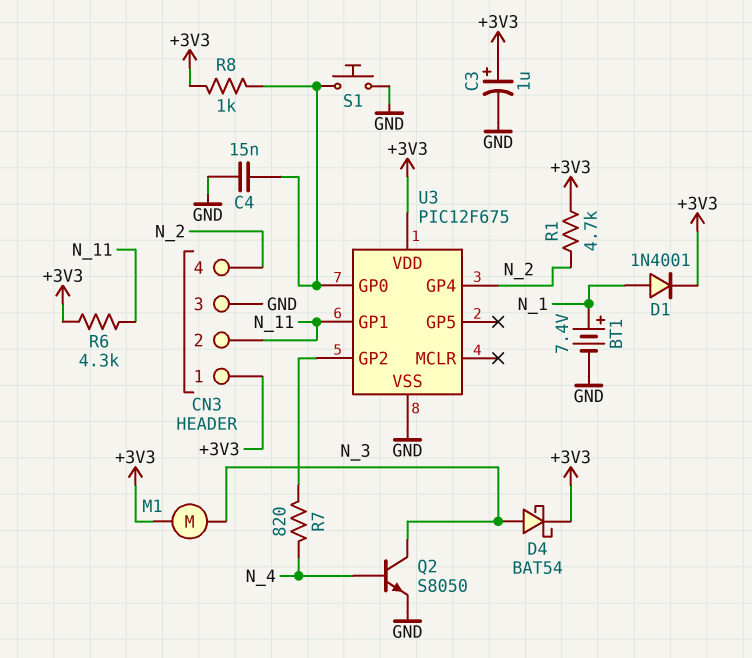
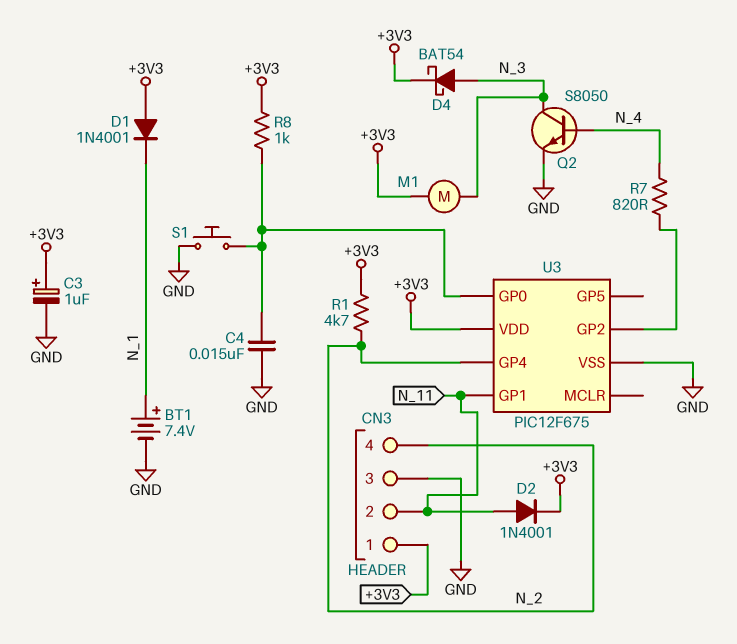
D1: diode 1N4001 (A N_1, K +3V3) -> diode 1N4001 (A +3V3, K N_1)
D2: none -> diode 1N4001 (A N_11, K +3V3)
R6: 4.3k (+3V3, N_11) -> none

